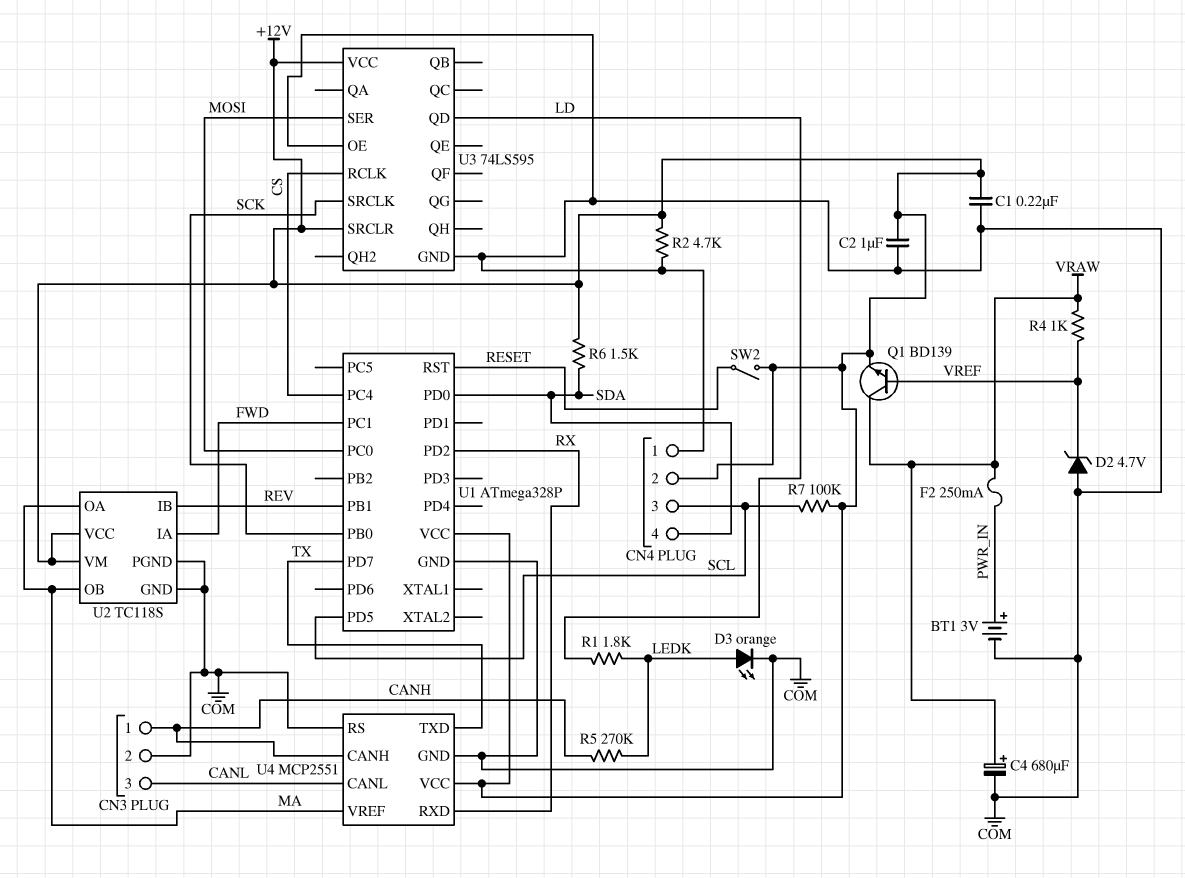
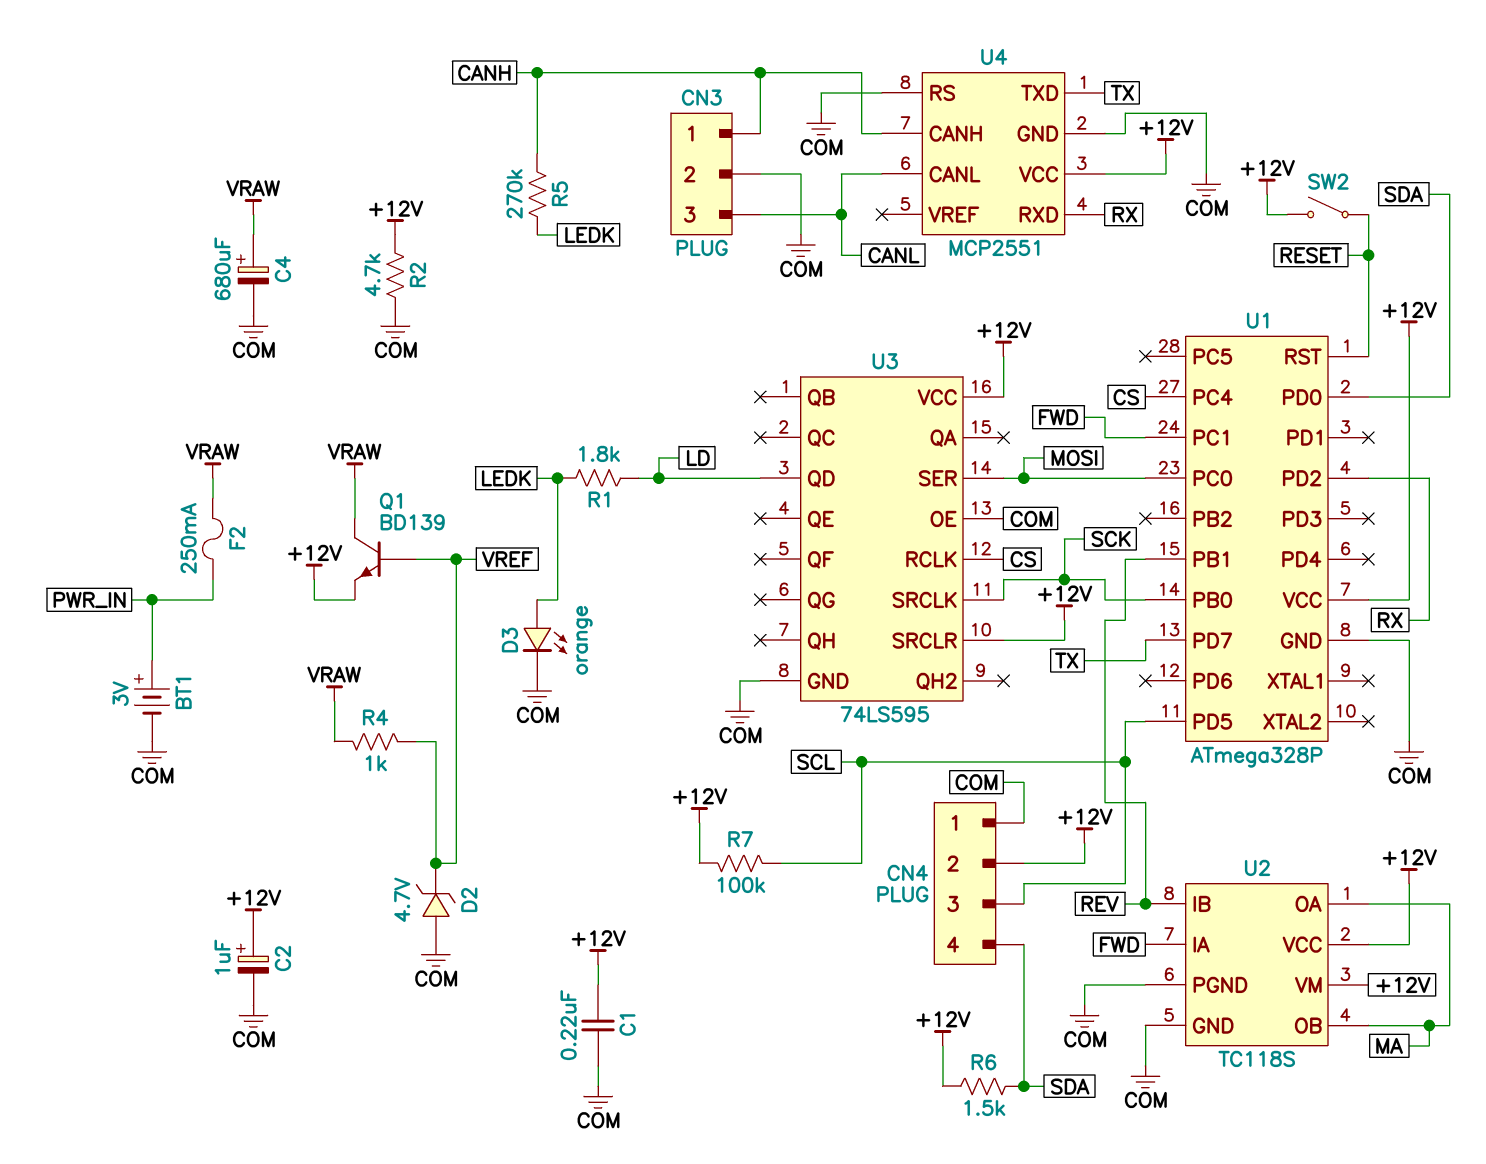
C2: 1uF (+12V, COM) -> 1uF (plus +12V, minus COM)
U4 pin VREF: MA -> none

